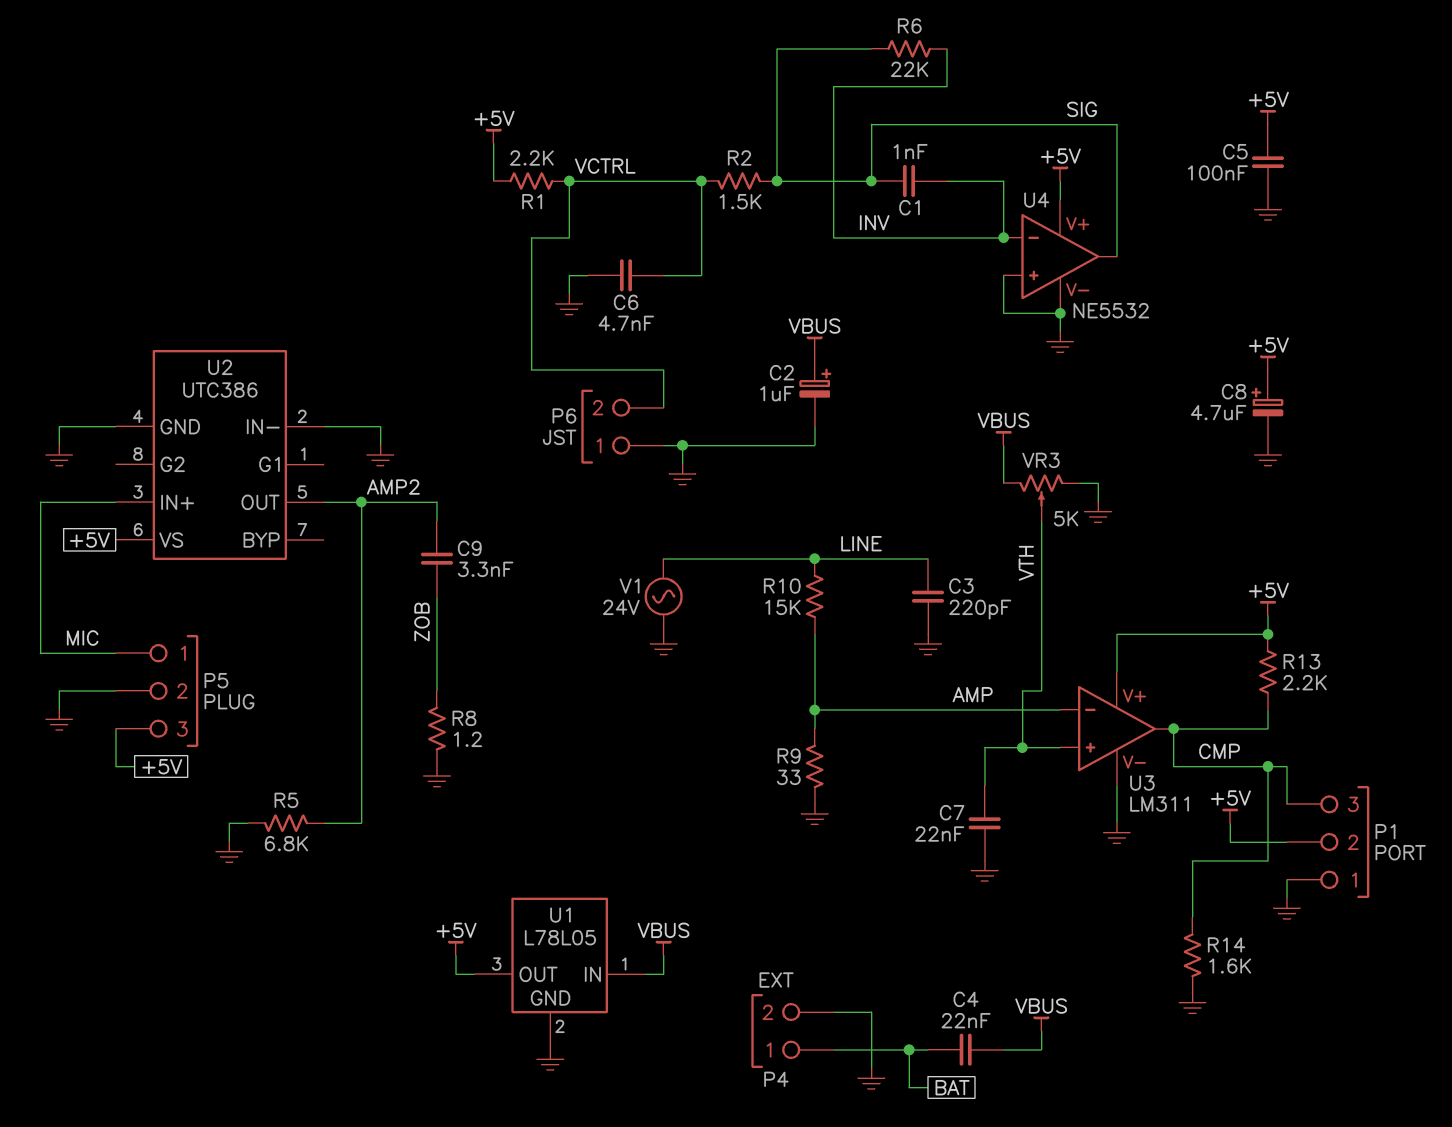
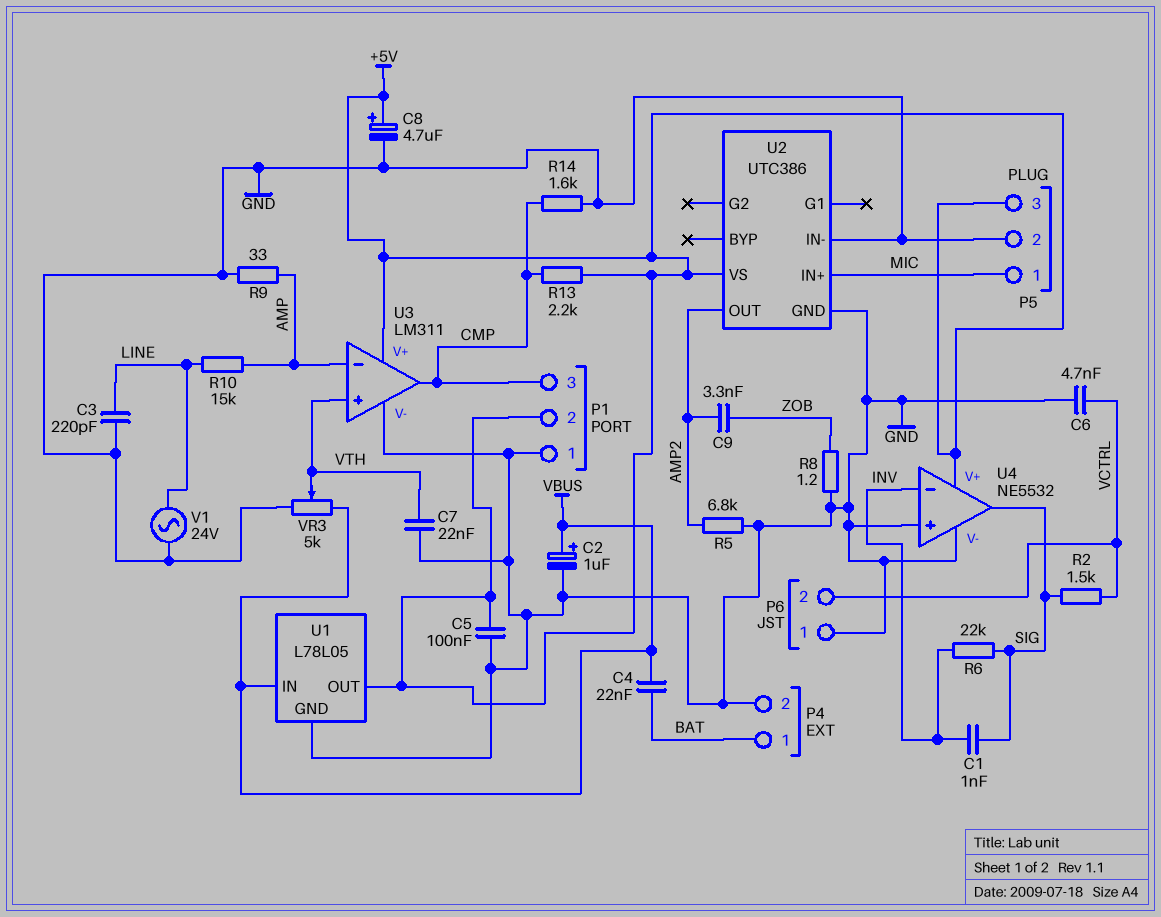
R1: 2.2k (+5V, VCTRL) -> none

